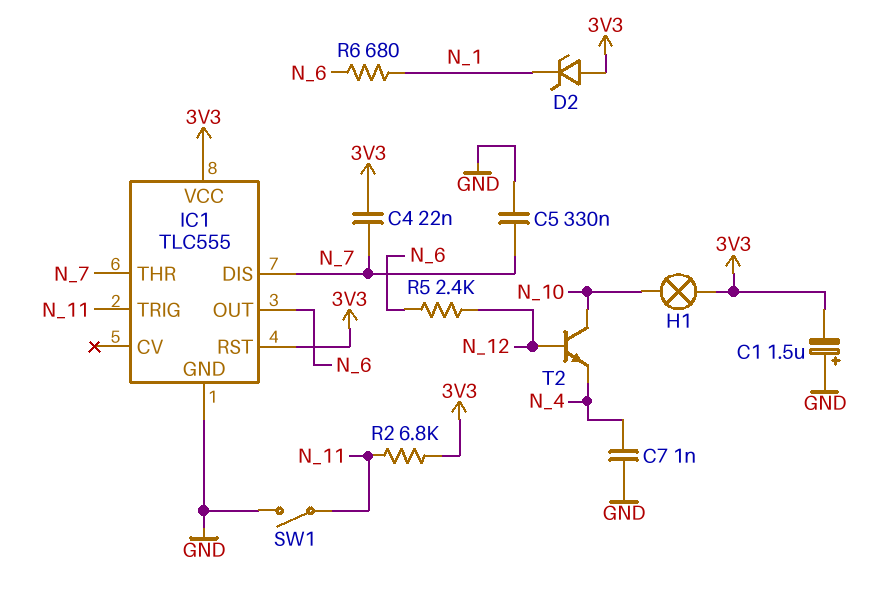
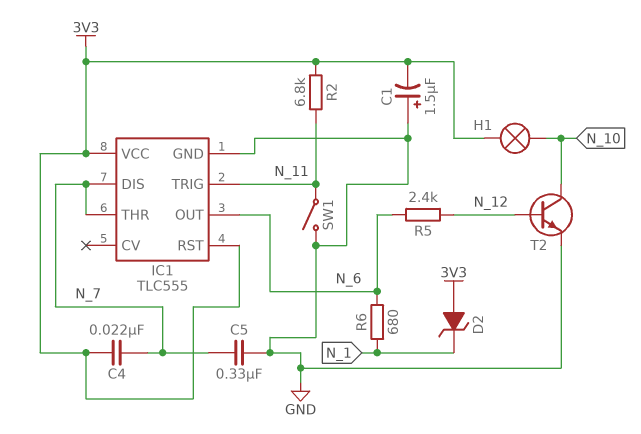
C7: 1nF (GND, N_4) -> none
T2: NPN (B N_12, C N_10, E N_4) -> NPN (B N_12, C N_10, E GND)

